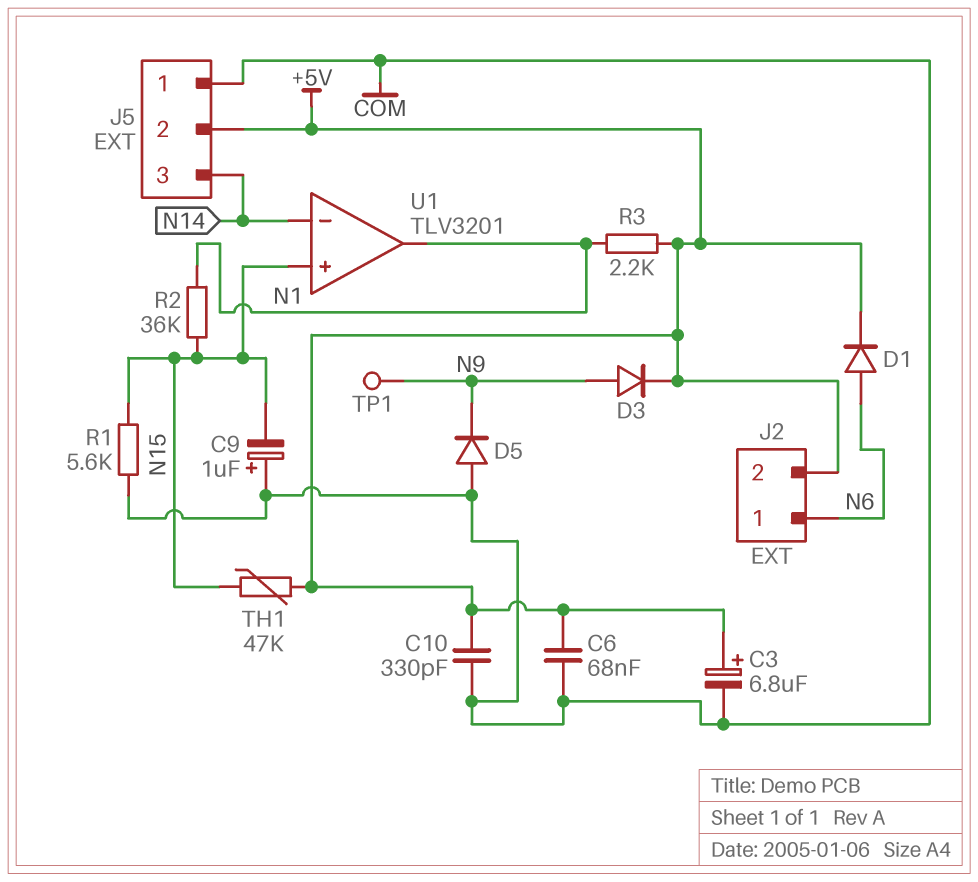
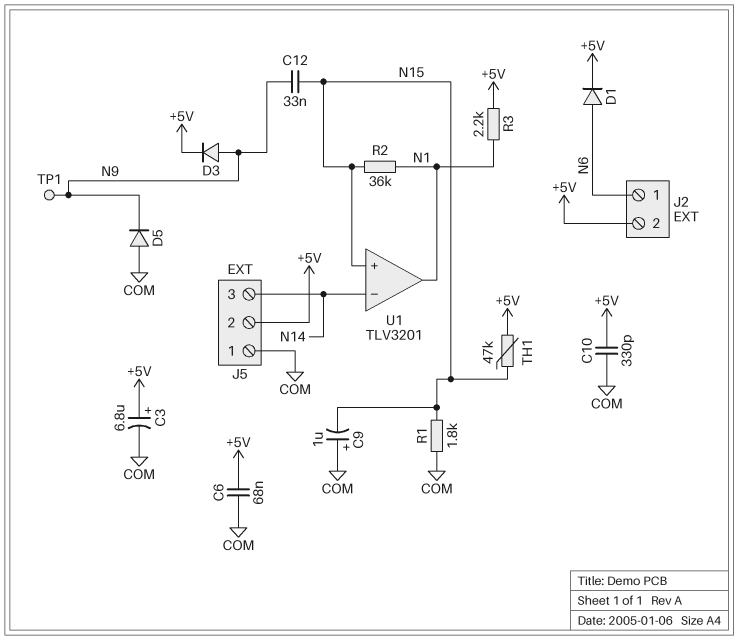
C12: none -> 33nF (N9, N15)
R1: 5.6k (COM, N15) -> 1.8k (COM, N15)

